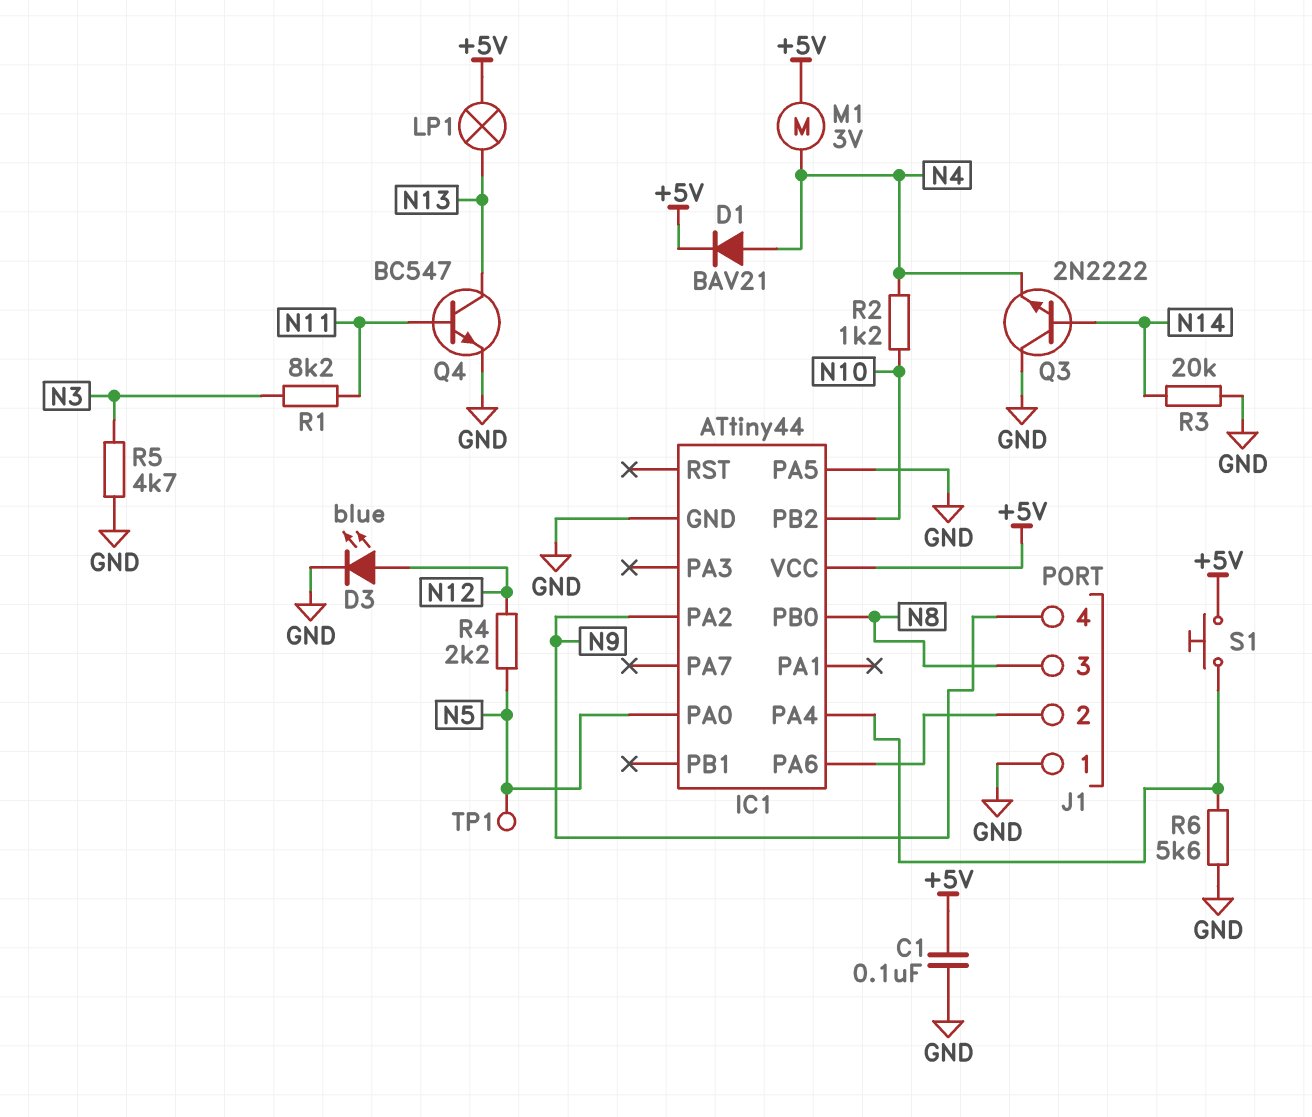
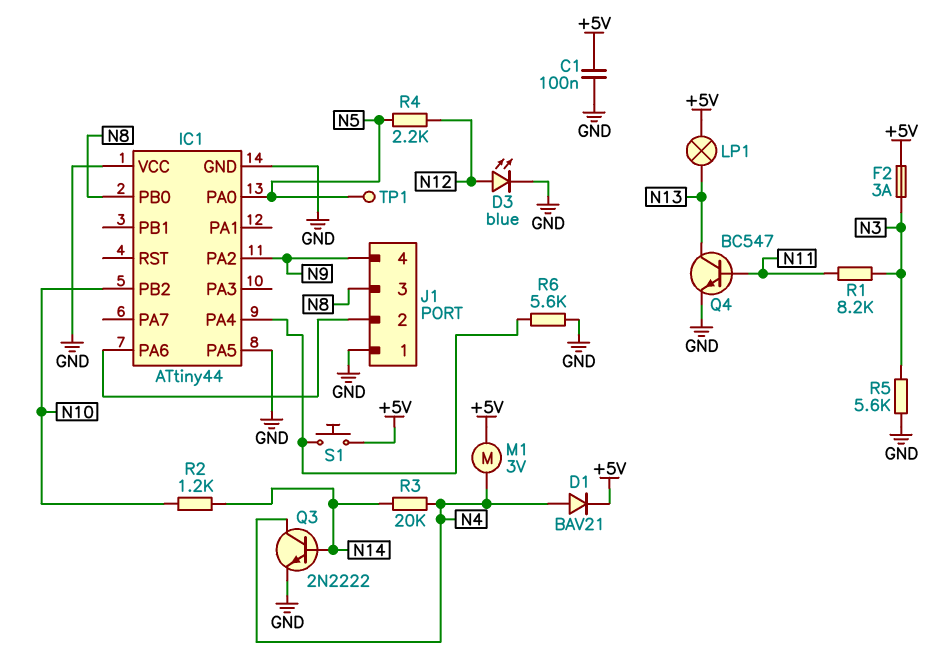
F2: none -> 3A (+5V, N3)
IC1 pin VCC: +5V -> GND
Q3: NPN 2N2222 (B N14, C GND, E N4) -> NPN 2N2222 (B N14, C N4, E GND)
R2: 1.2k (N4, N10) -> 1.2k (N10, N14)
R3: 20k (GND, N14) -> 20k (N4, N14)
R5: 4.7k (GND, N3) -> 5.6k (GND, N3)

